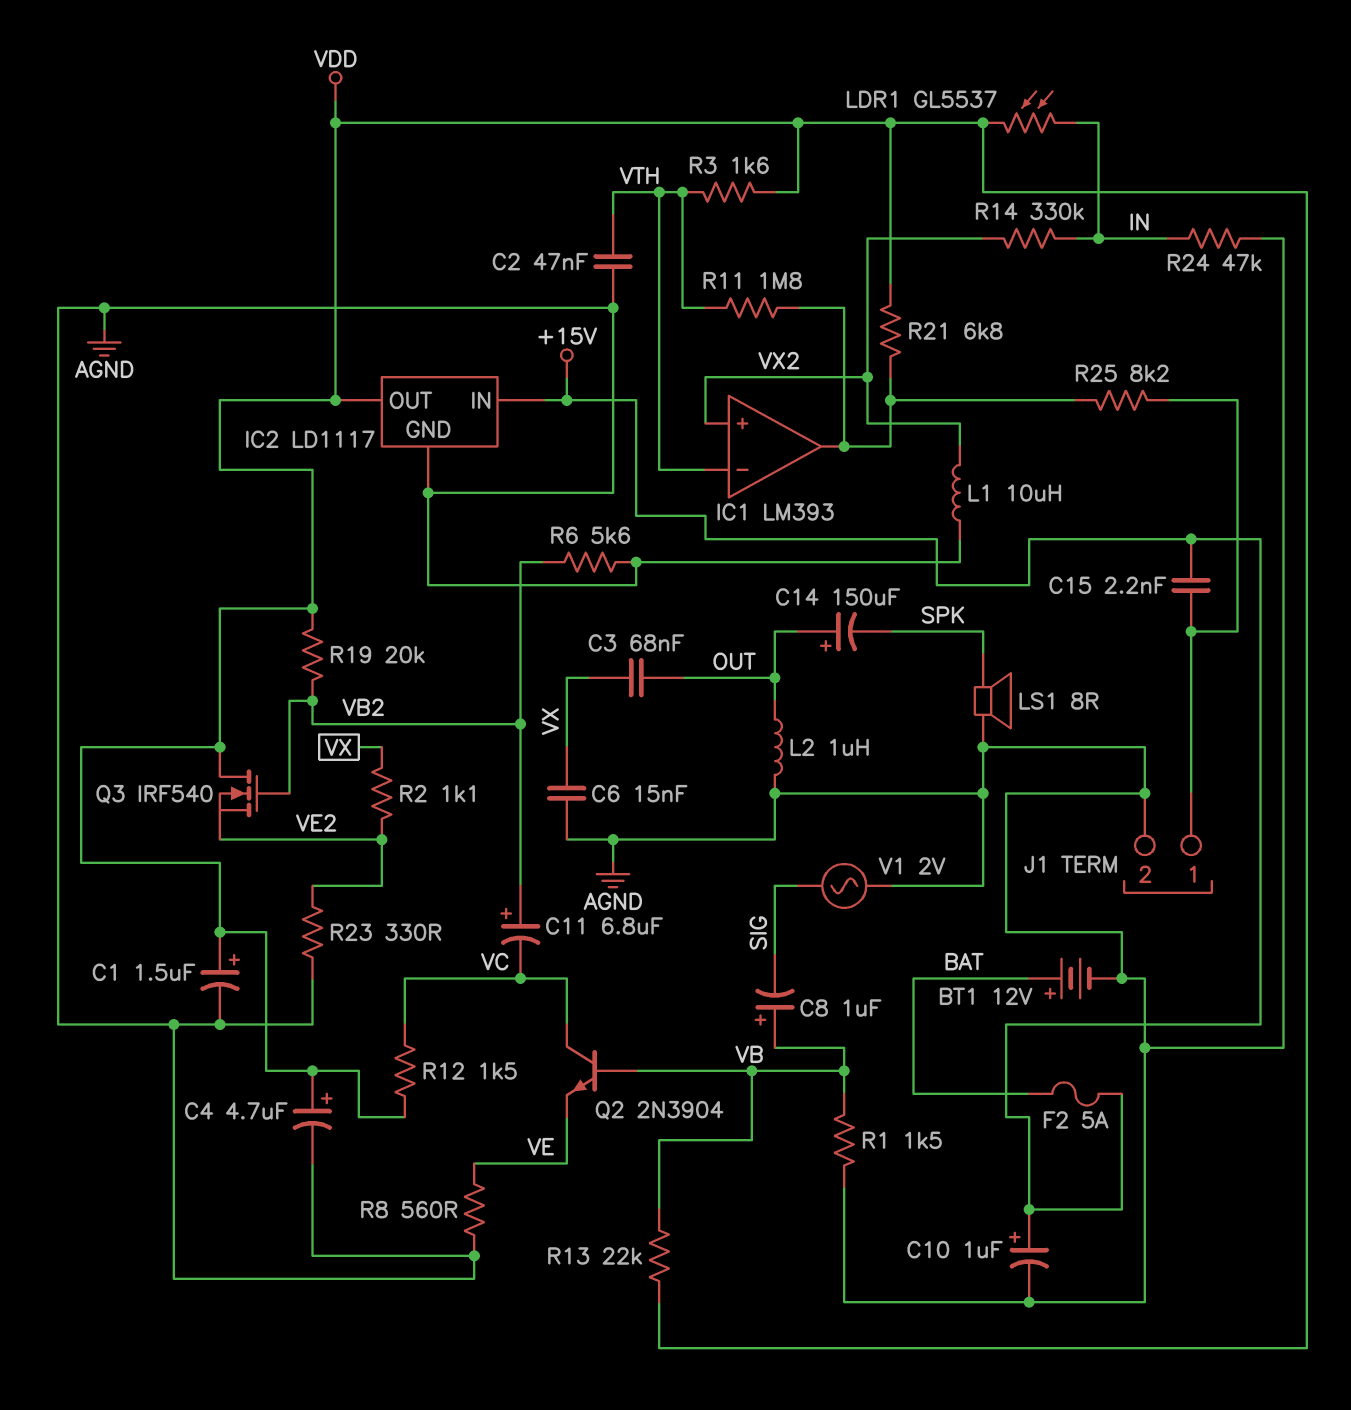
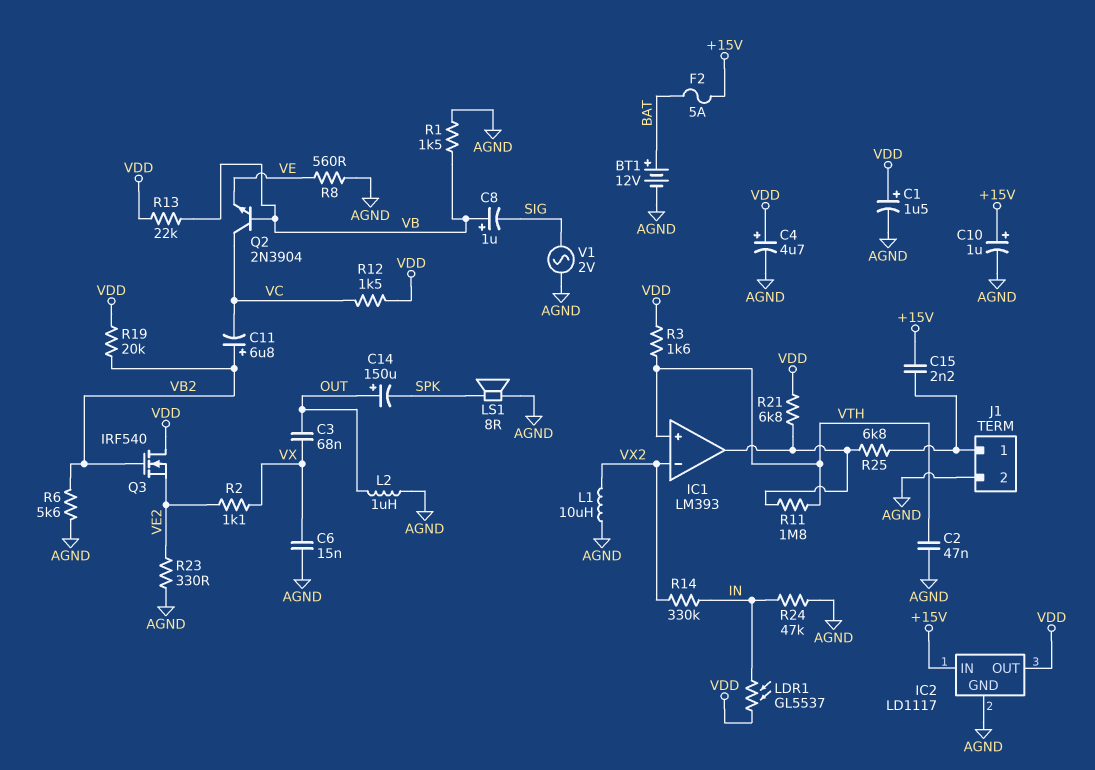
IC1 pin in+: VX2 -> VTH
IC1 pin in-: VTH -> VX2
R25: 8.2k (IC1/out, J1/1) -> 6.8k (IC1/out, J1/1)

